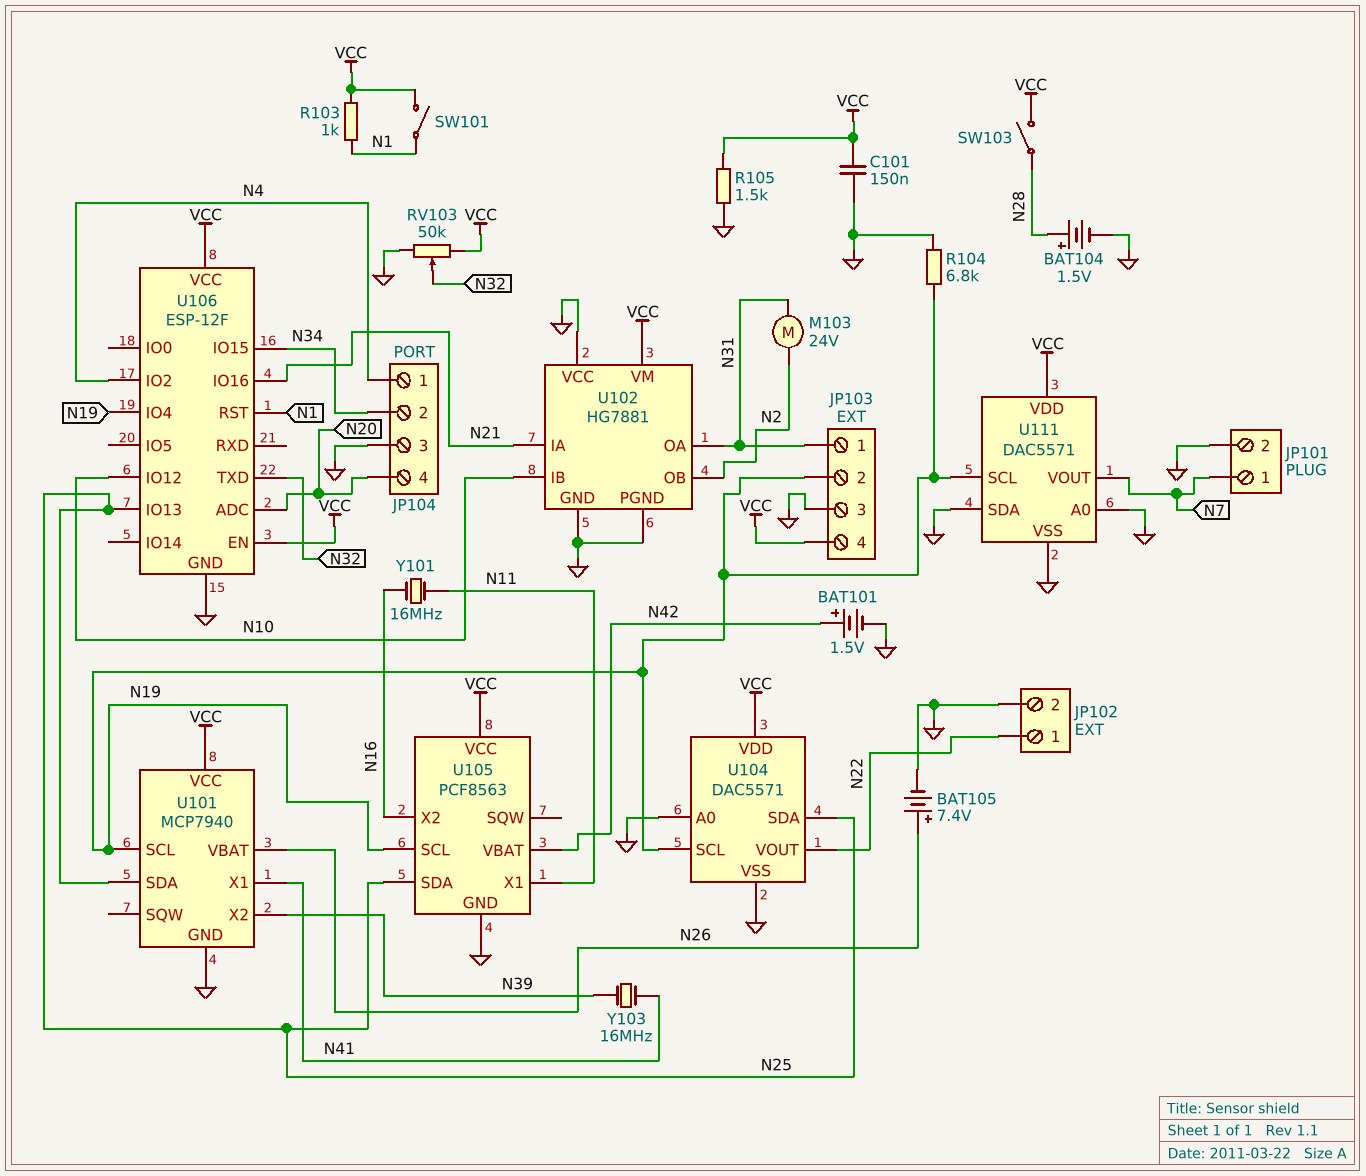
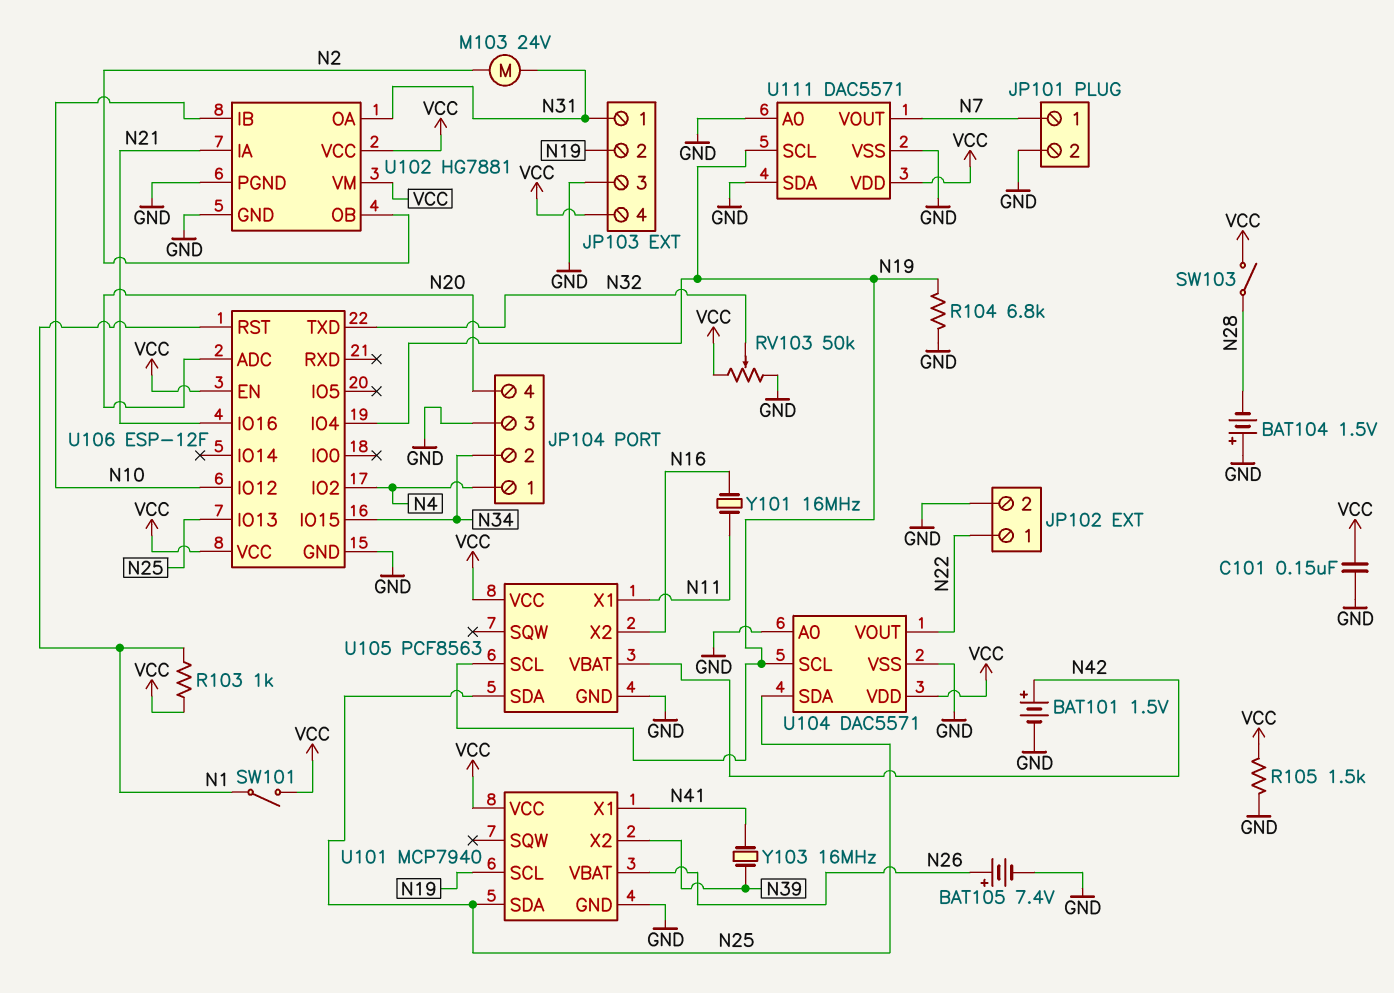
BAT104: 1.5V (plus N28, minus GND) -> 1.5V (plus GND, minus N28)
U102 pin VCC: GND -> VCC

